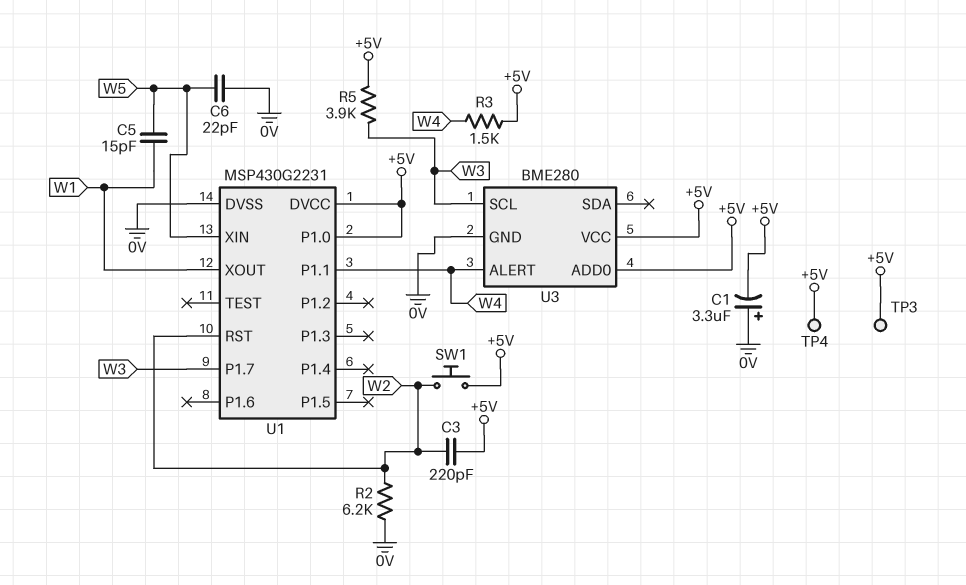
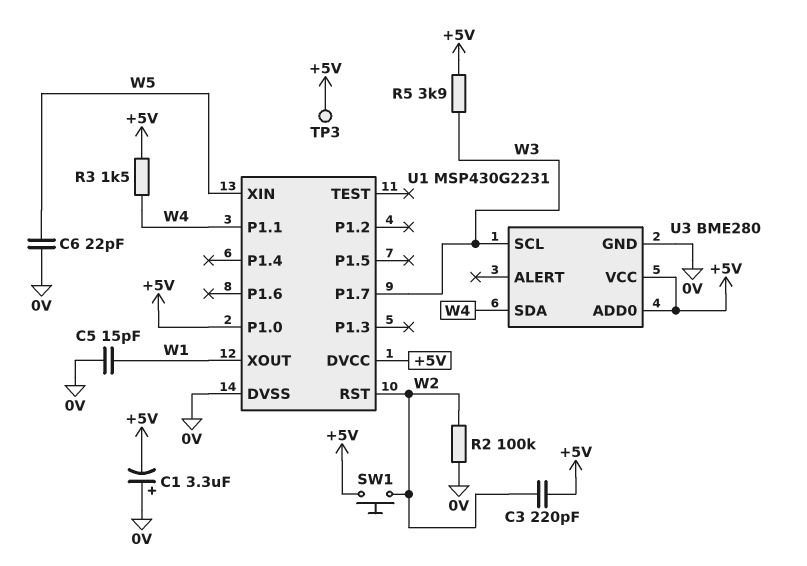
C5: 15pF (W1, W5) -> 15pF (0V, W1)
R2: 6.2k (0V, W2) -> 100k (0V, W2)
TP4: test point (+5V) -> none
U3 pin ALERT: W4 -> none
U3 pin SDA: none -> W4

